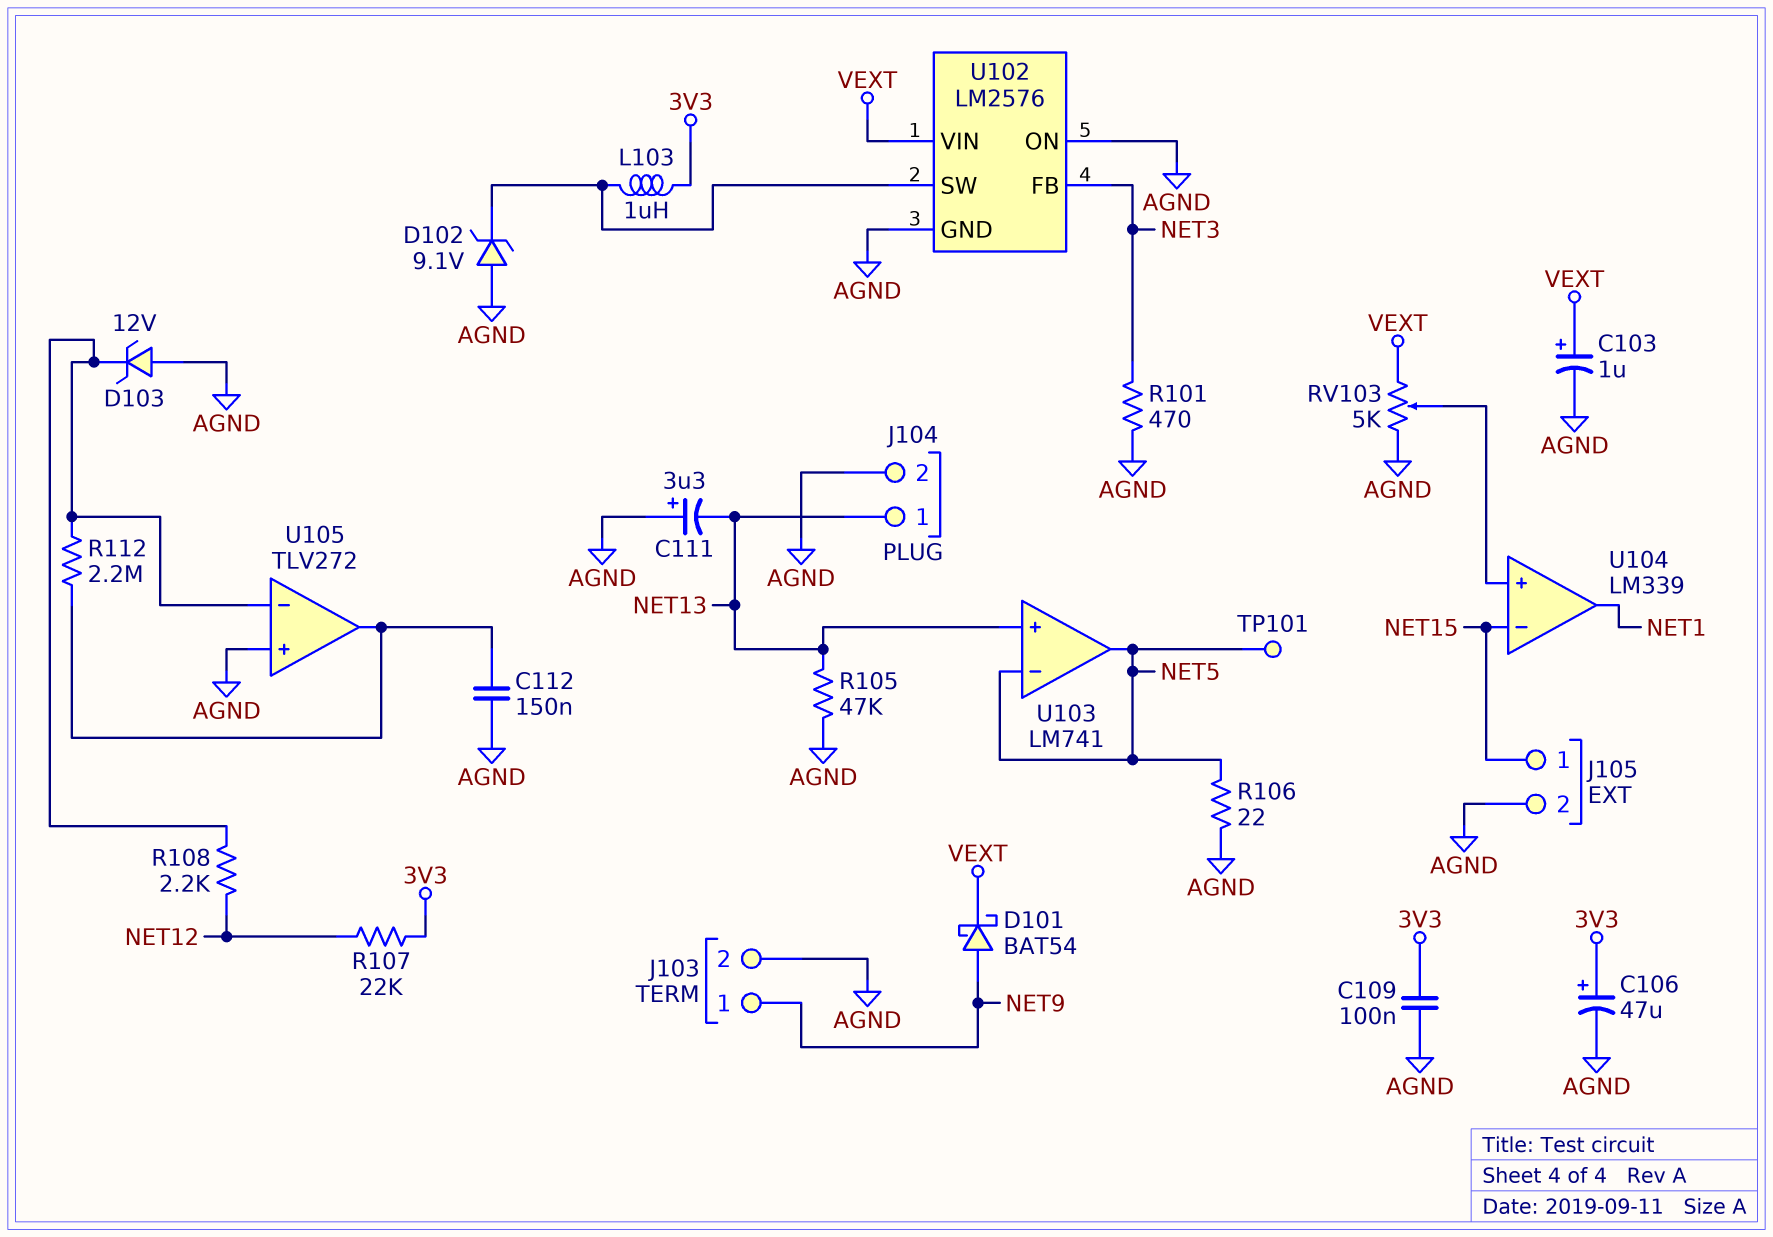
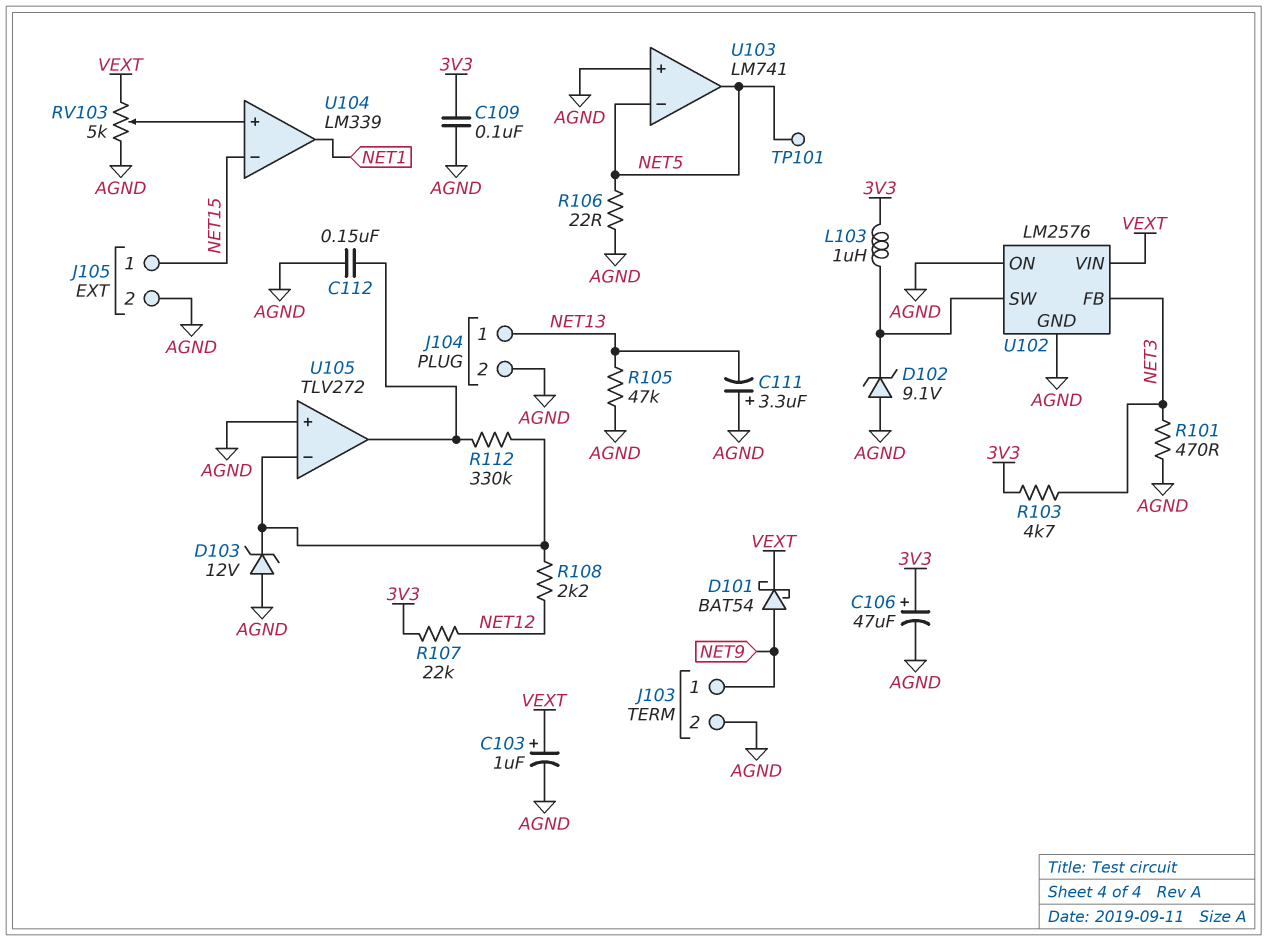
R103: none -> 4.7k (3V3, NET3)
R112: 2.2M (U105/in-, U105/out) -> 330k (U105/in-, U105/out)
U103 pin in+: NET13 -> AGND

